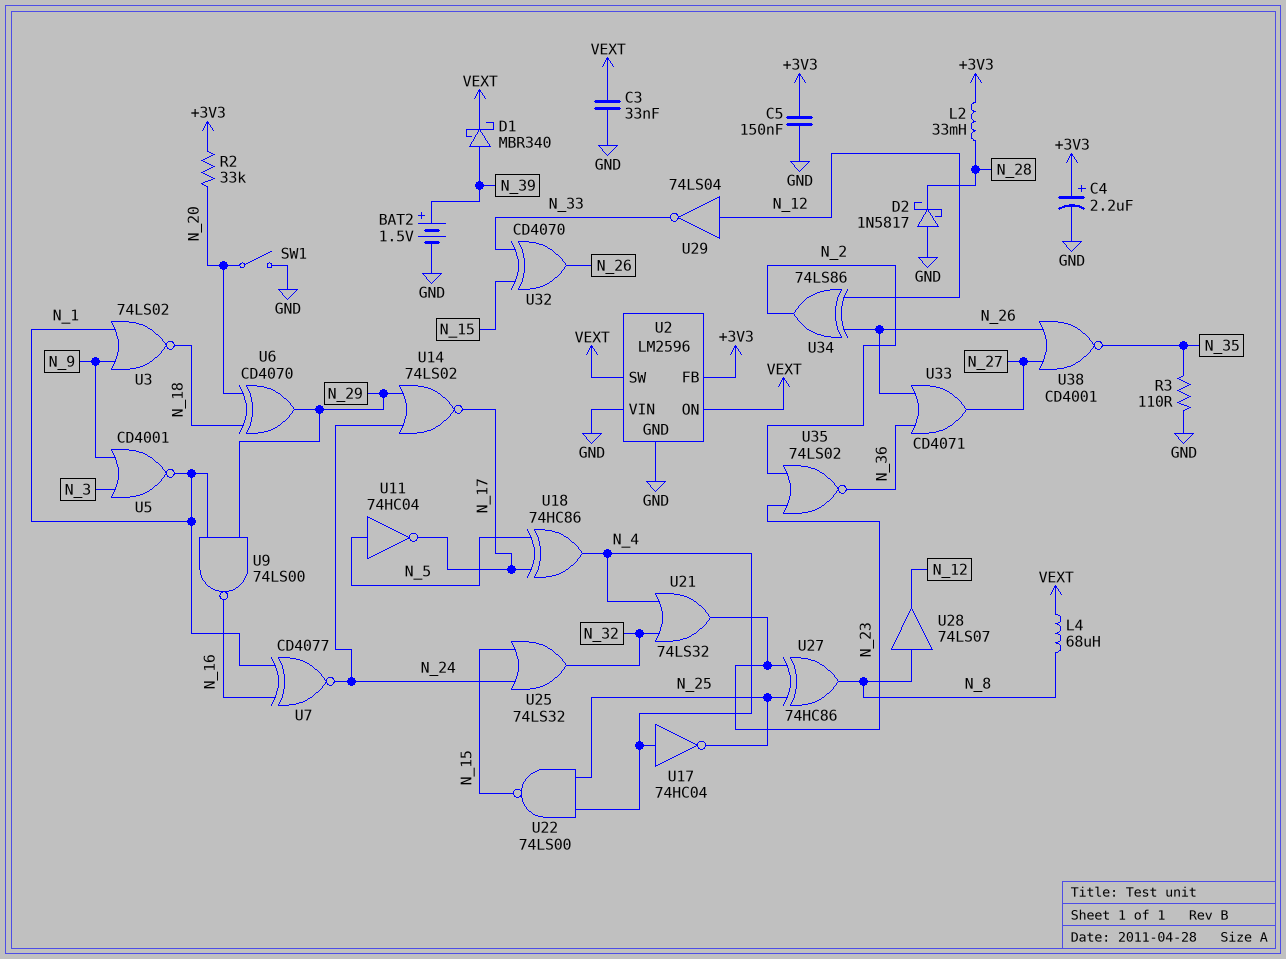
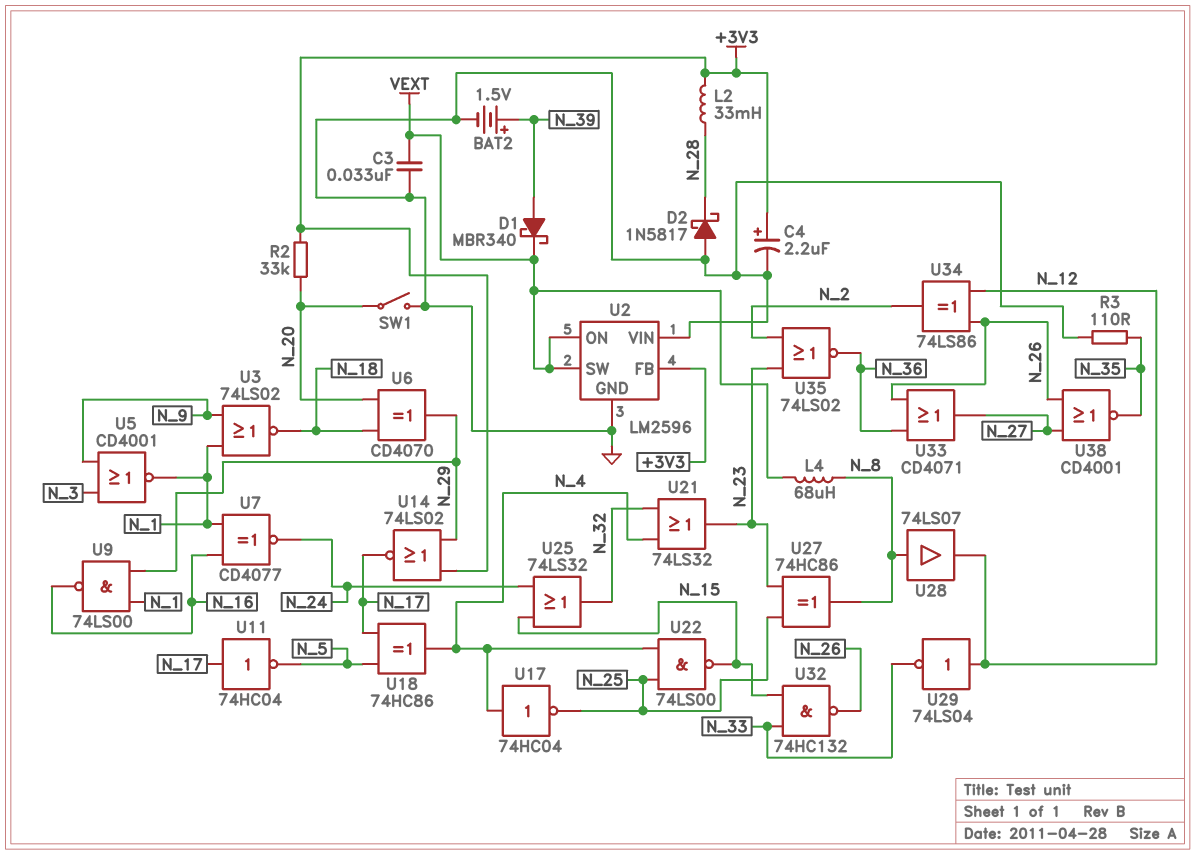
C5: 150nF (+3V3, GND) -> none
U11: NOT 74HC04 (in N_5, out N_17) -> NOT 74HC04 (in N_17, out N_5)
U14: NOR 74LS02 (in N_24, in N_29, out N_17) -> NOR 74LS02 (in +3V3, in N_29, out N_17)
U32: XOR CD4070 (in N_15, in N_33, out N_26) -> NAND 74HC132 (in N_15, in N_33, out N_26)

